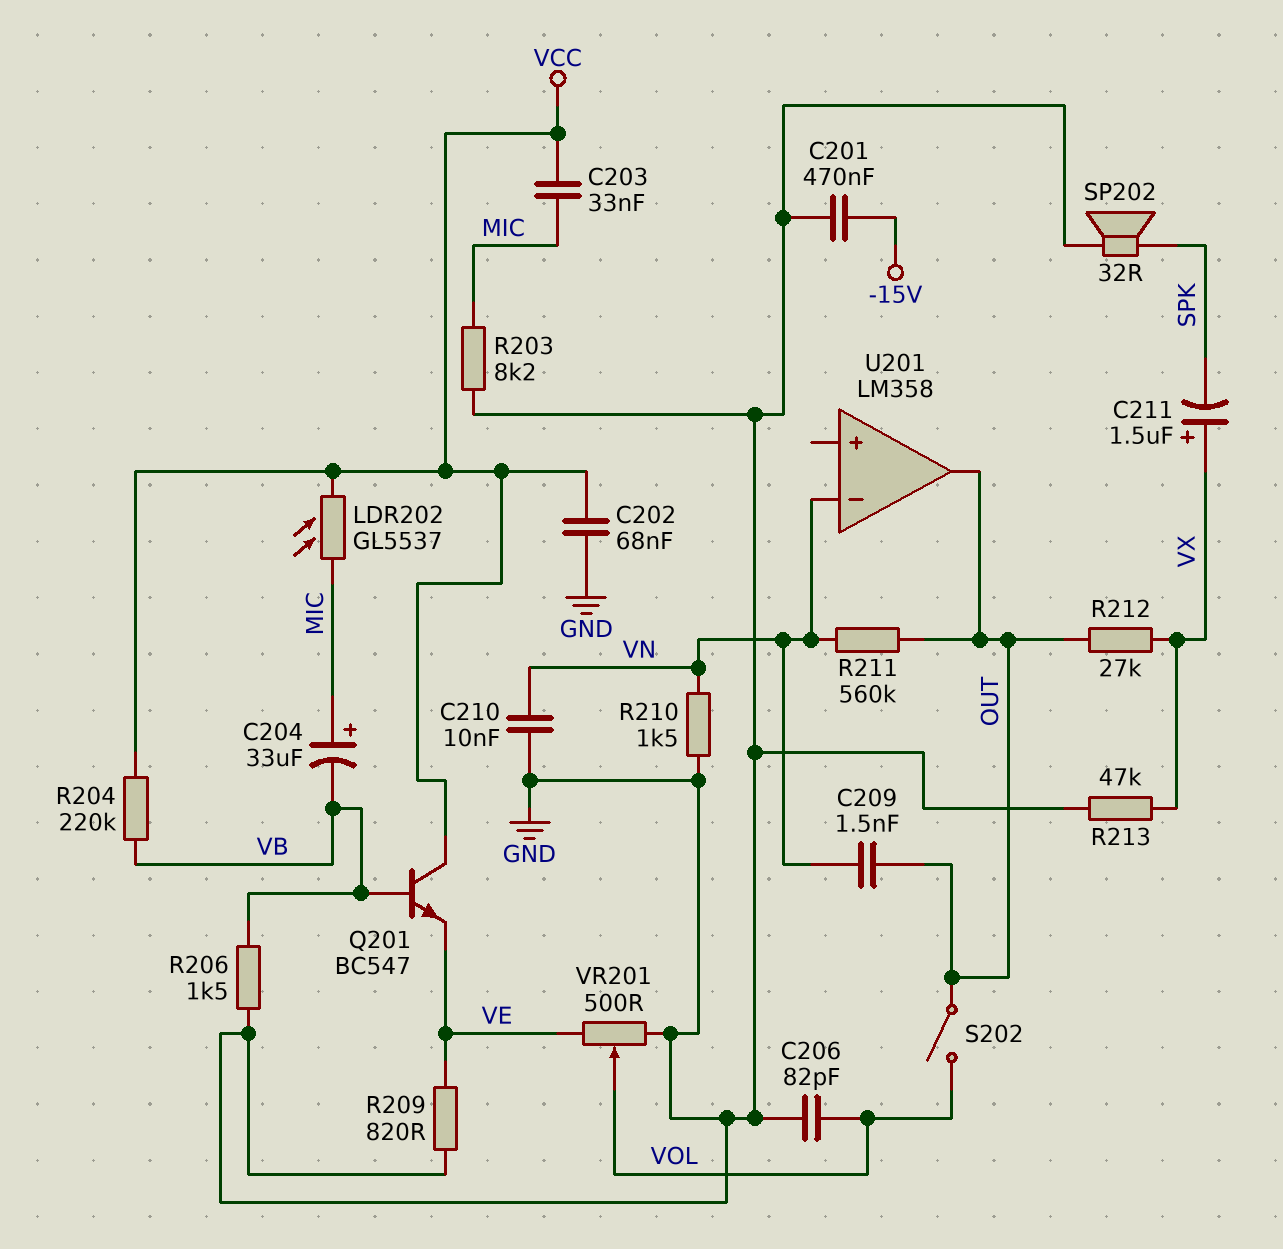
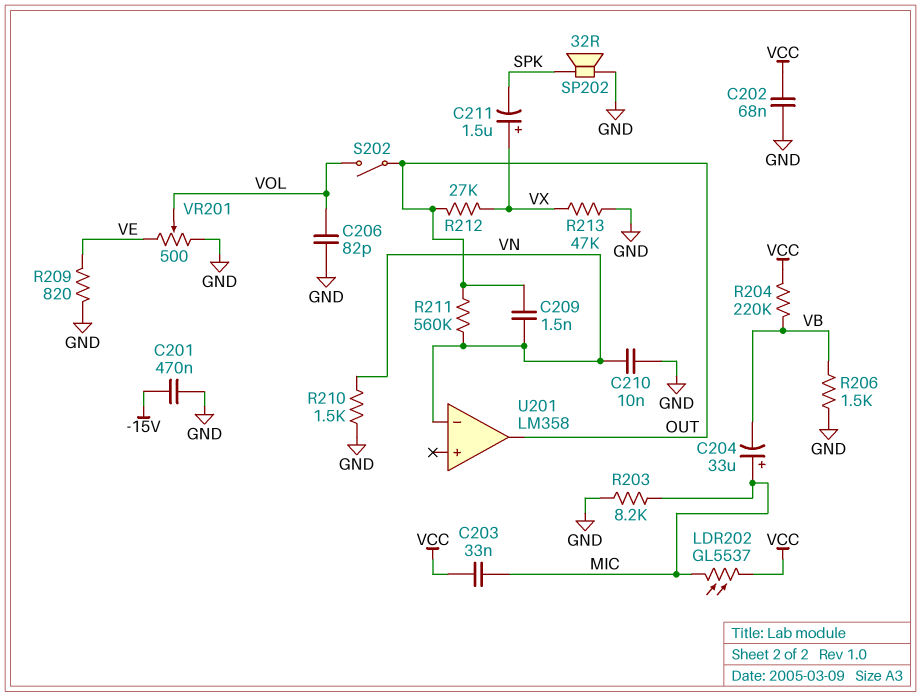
Q201: NPN BC547 (B VB, C VCC, E VE) -> none

